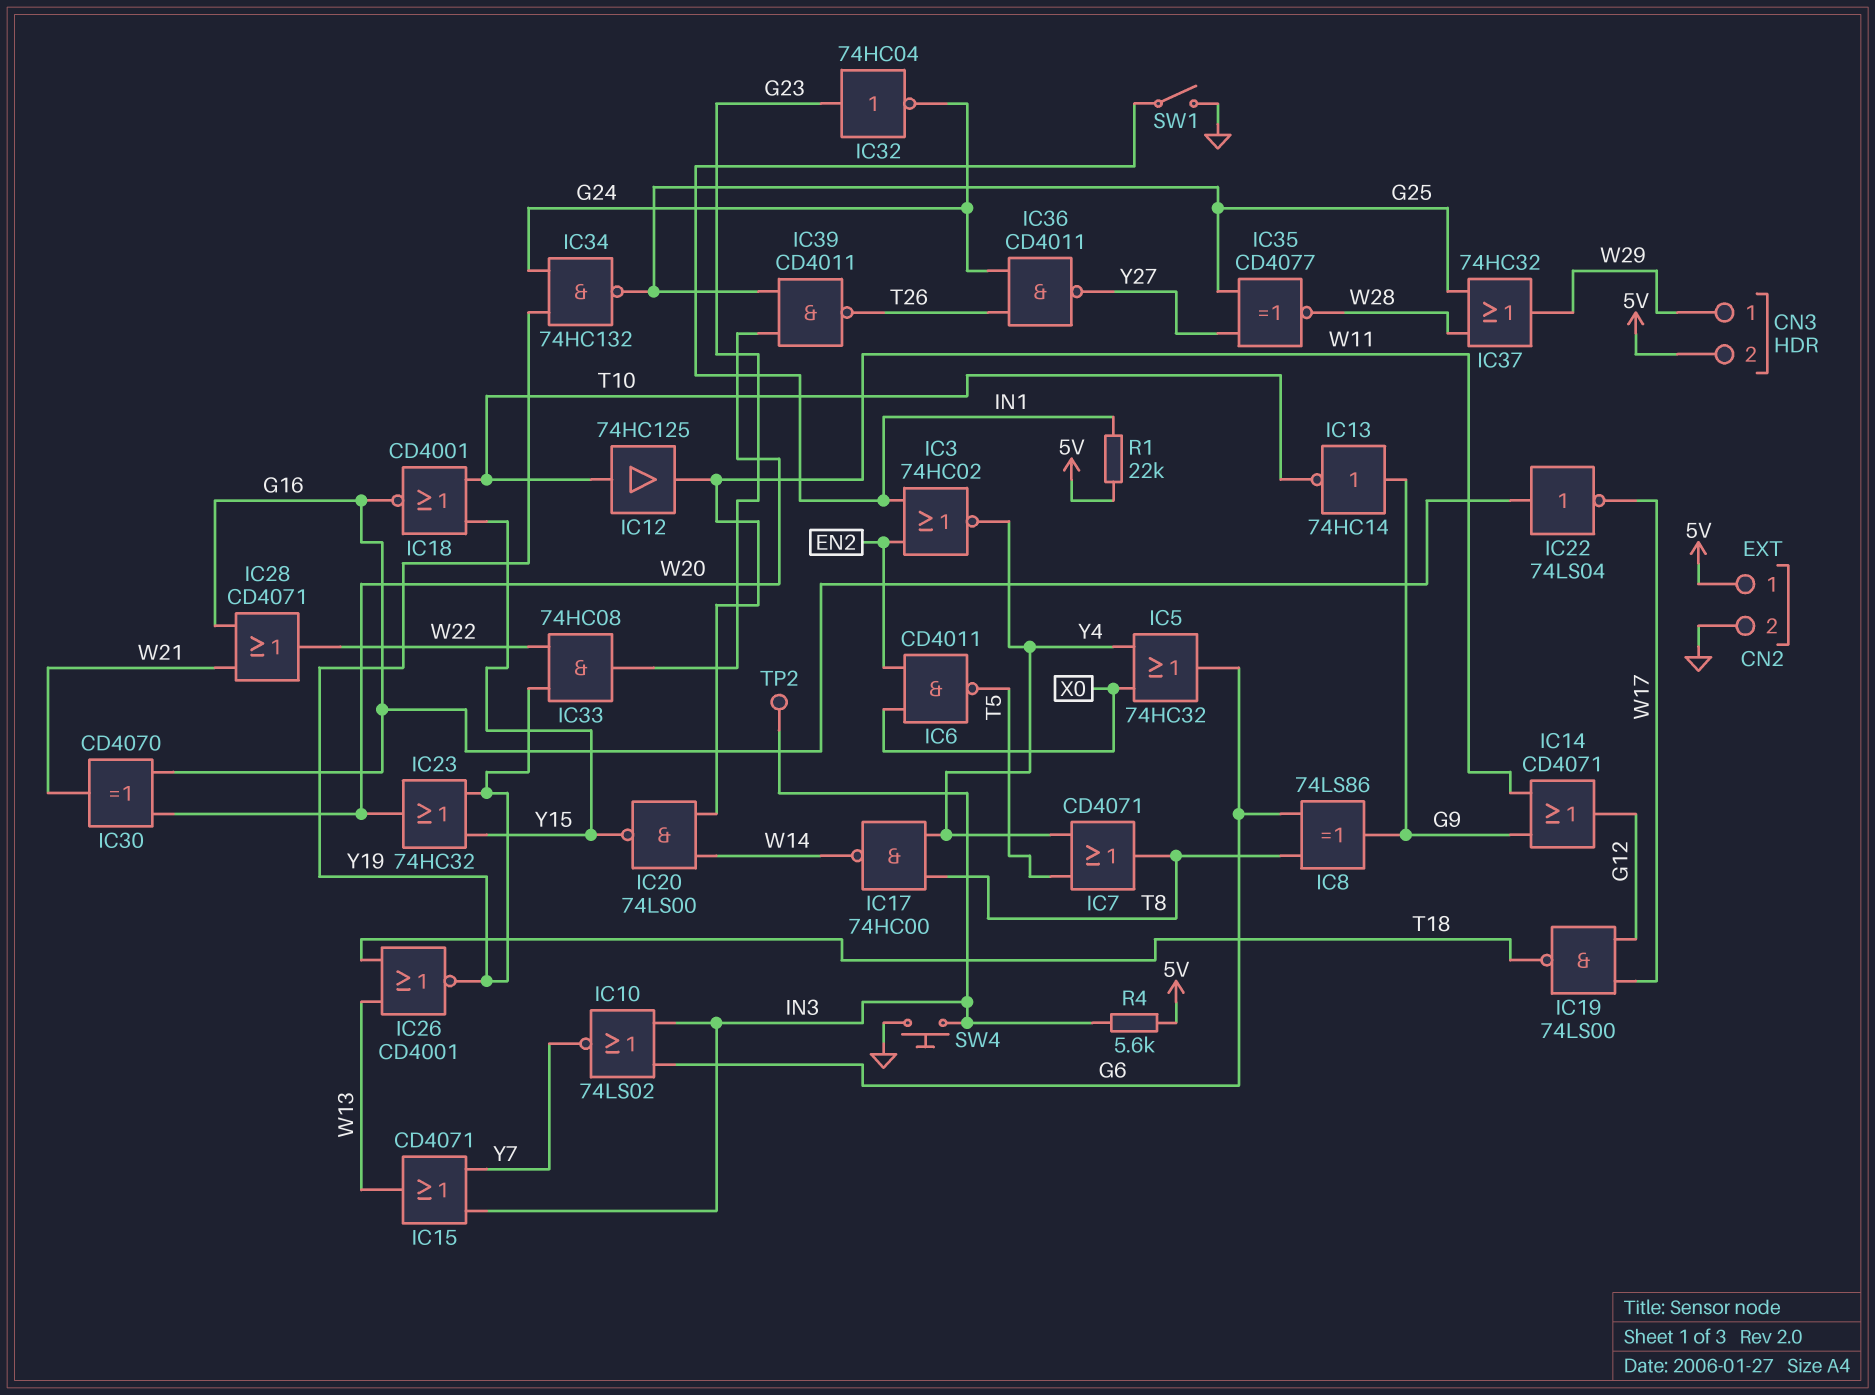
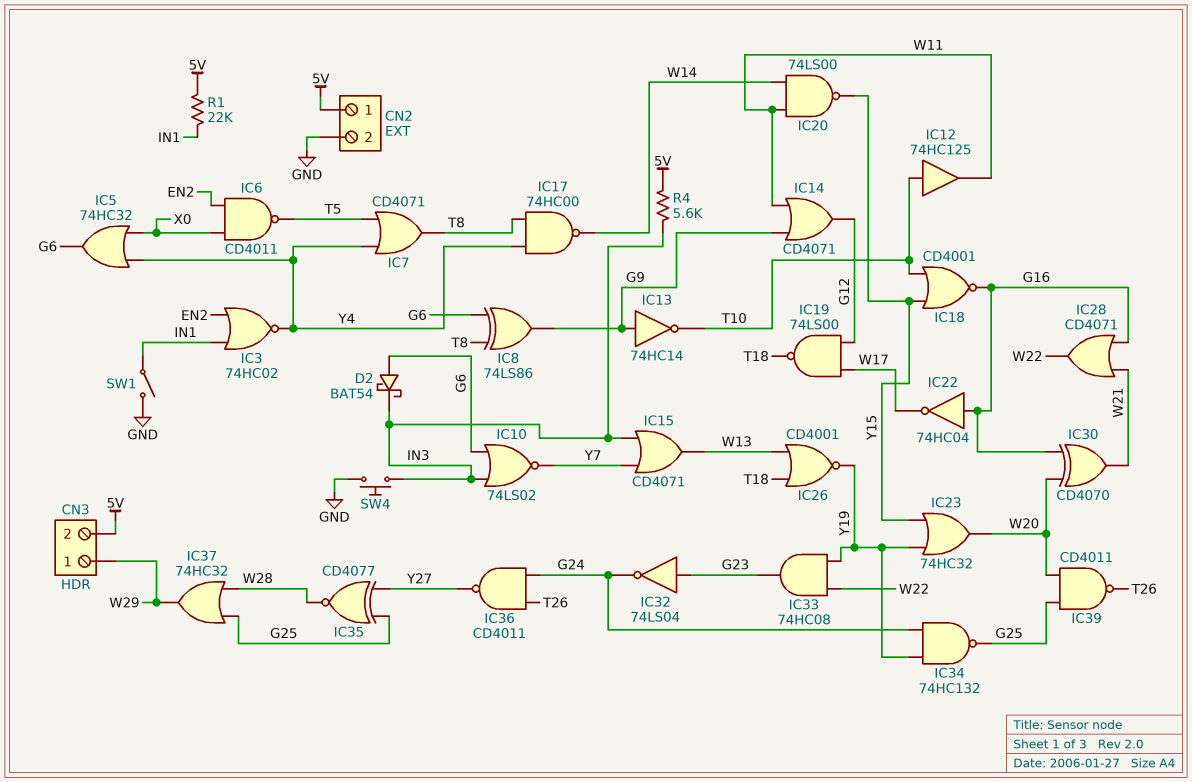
D2: none -> schottky BAT54 (A G6, K IN3)
IC22: NOT 74LS04 (in G16, out W17) -> NOT 74HC04 (in G16, out W17)
IC32: NOT 74HC04 (in G23, out G24) -> NOT 74LS04 (in G23, out G24)
TP2: test point (IN3) -> none

